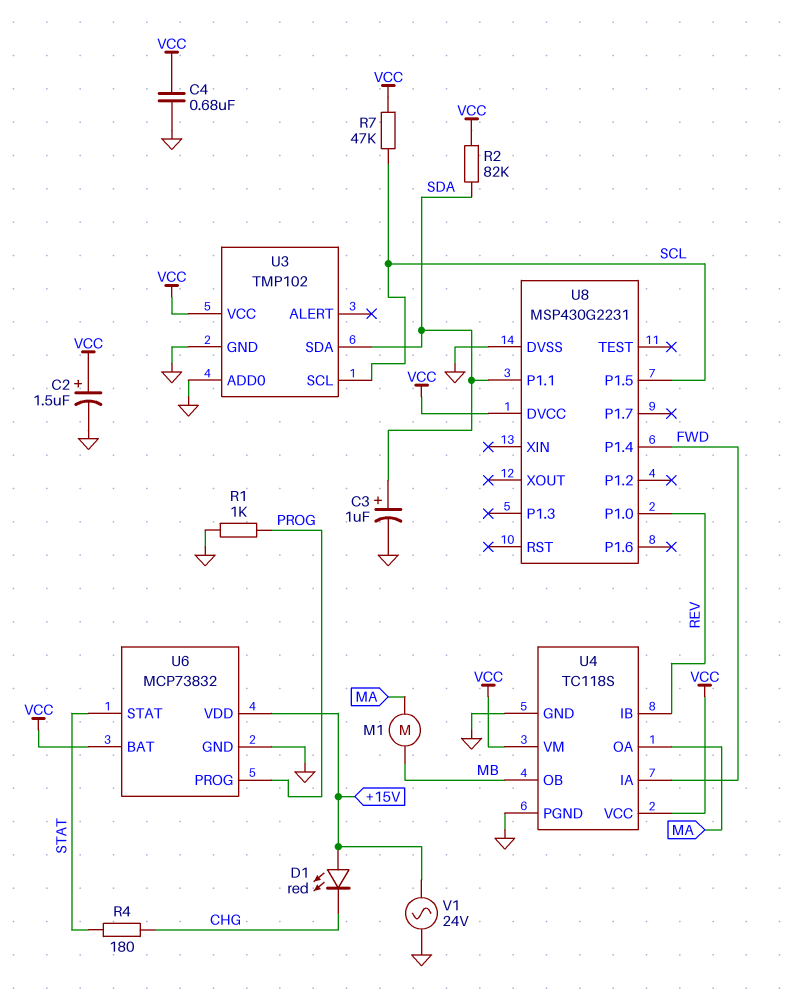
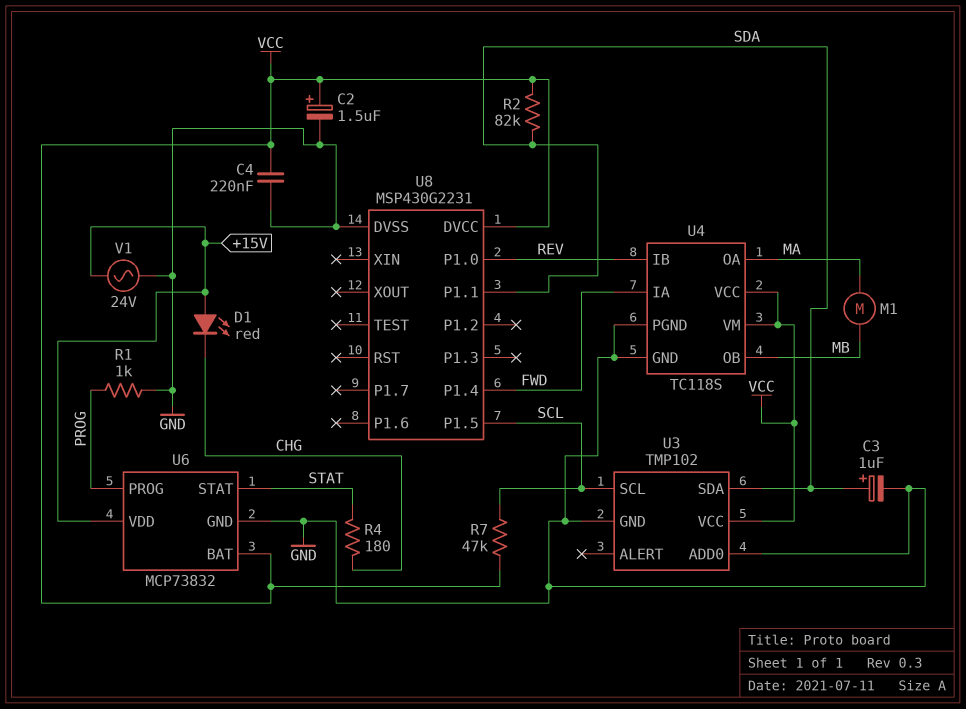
C4: 680nF (GND, VCC) -> 220nF (GND, VCC)

